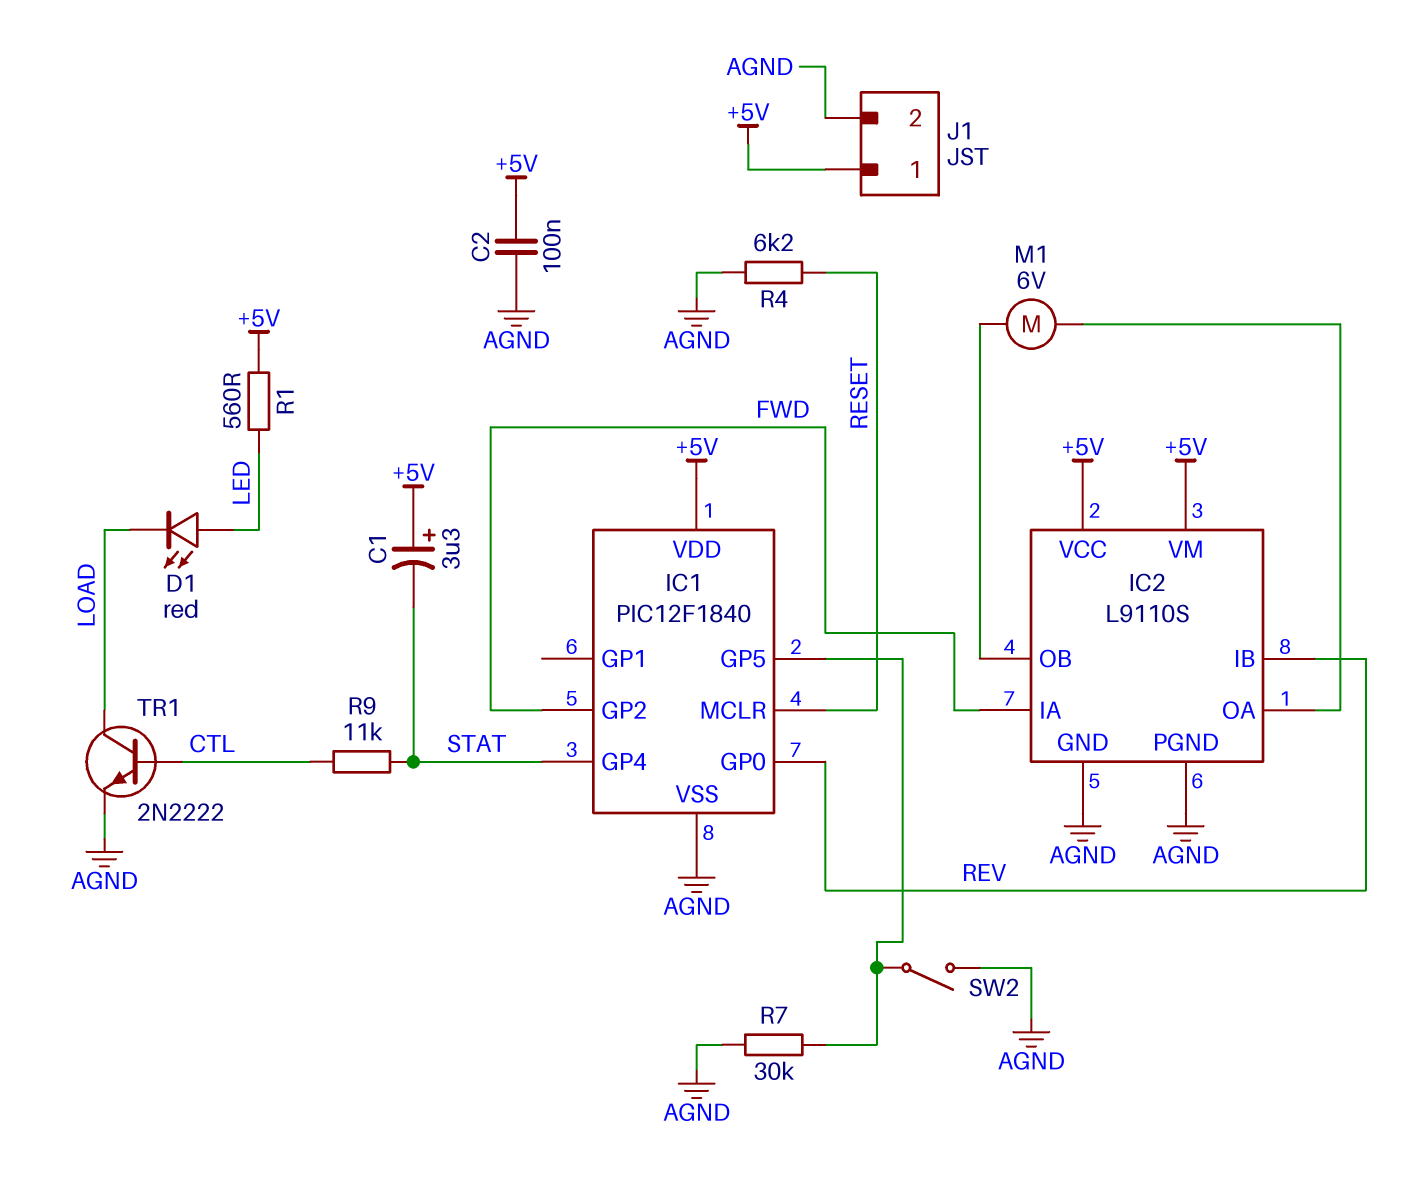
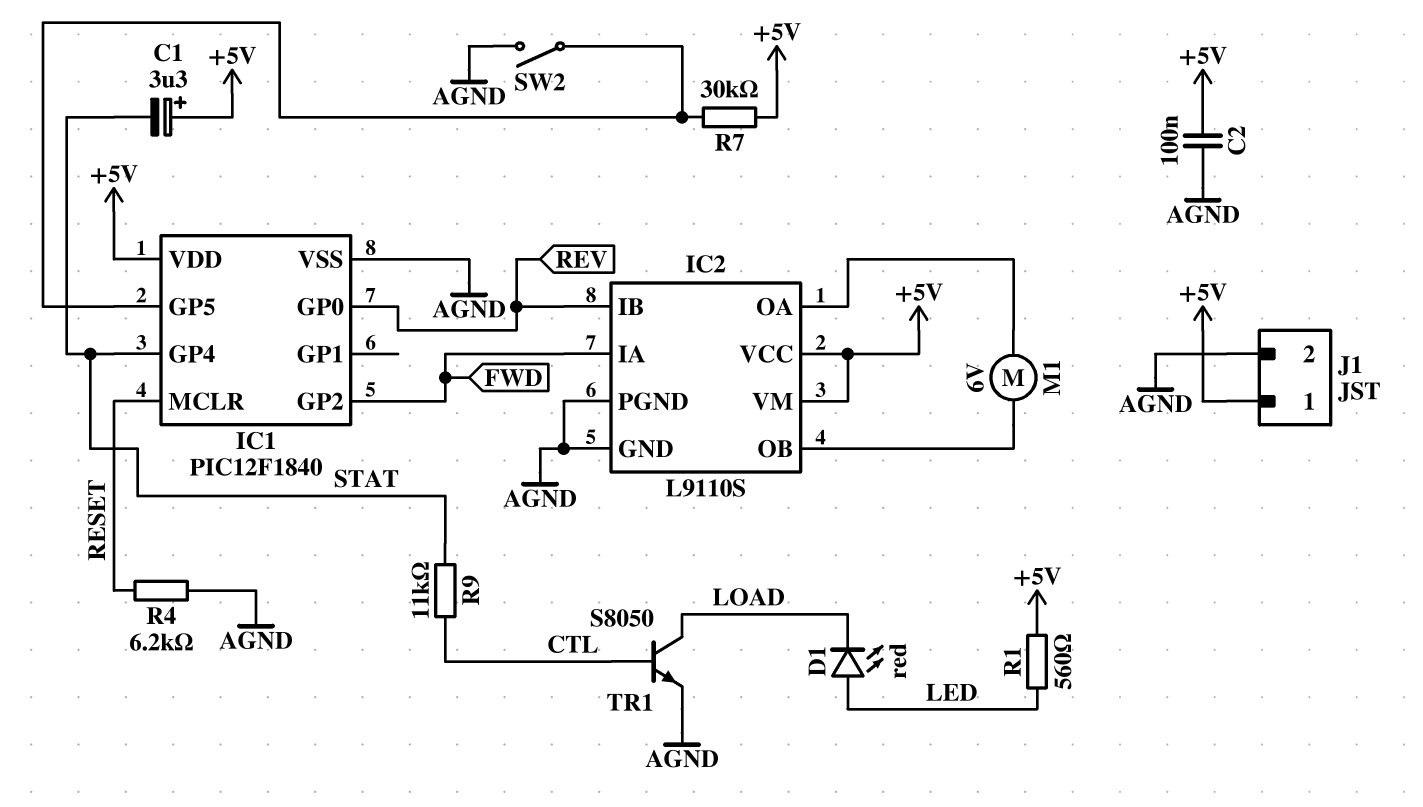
R7: 30k (AGND, IC1/GP5) -> 30k (+5V, IC1/GP5)
TR1: NPN 2N2222 (B CTL, C LOAD, E AGND) -> NPN S8050 (B CTL, C LOAD, E AGND)

